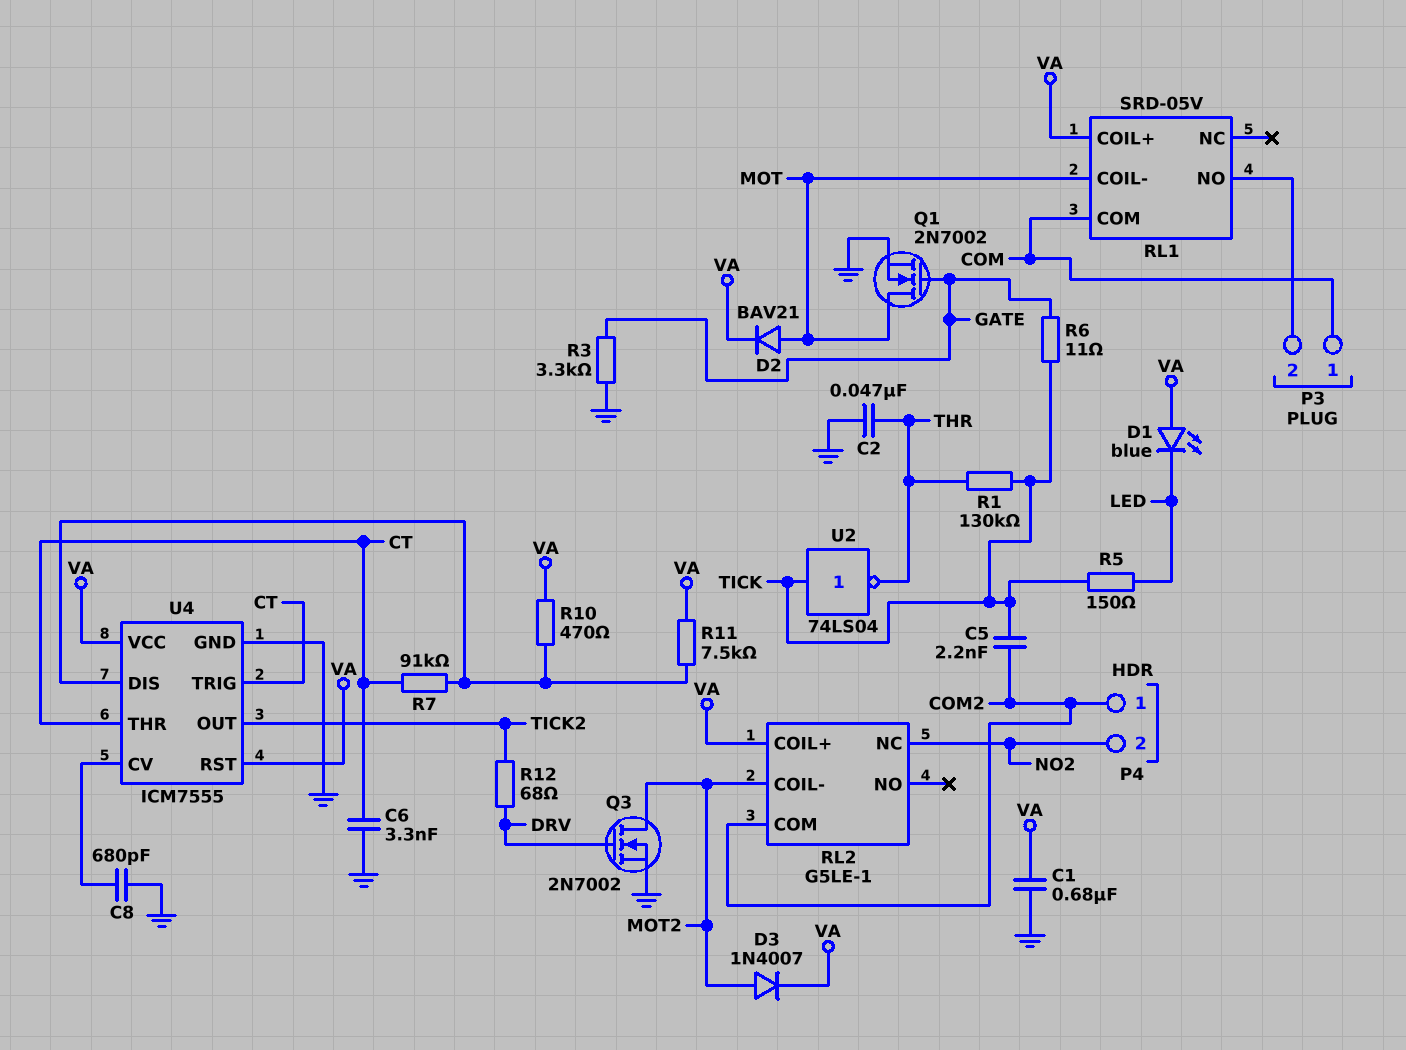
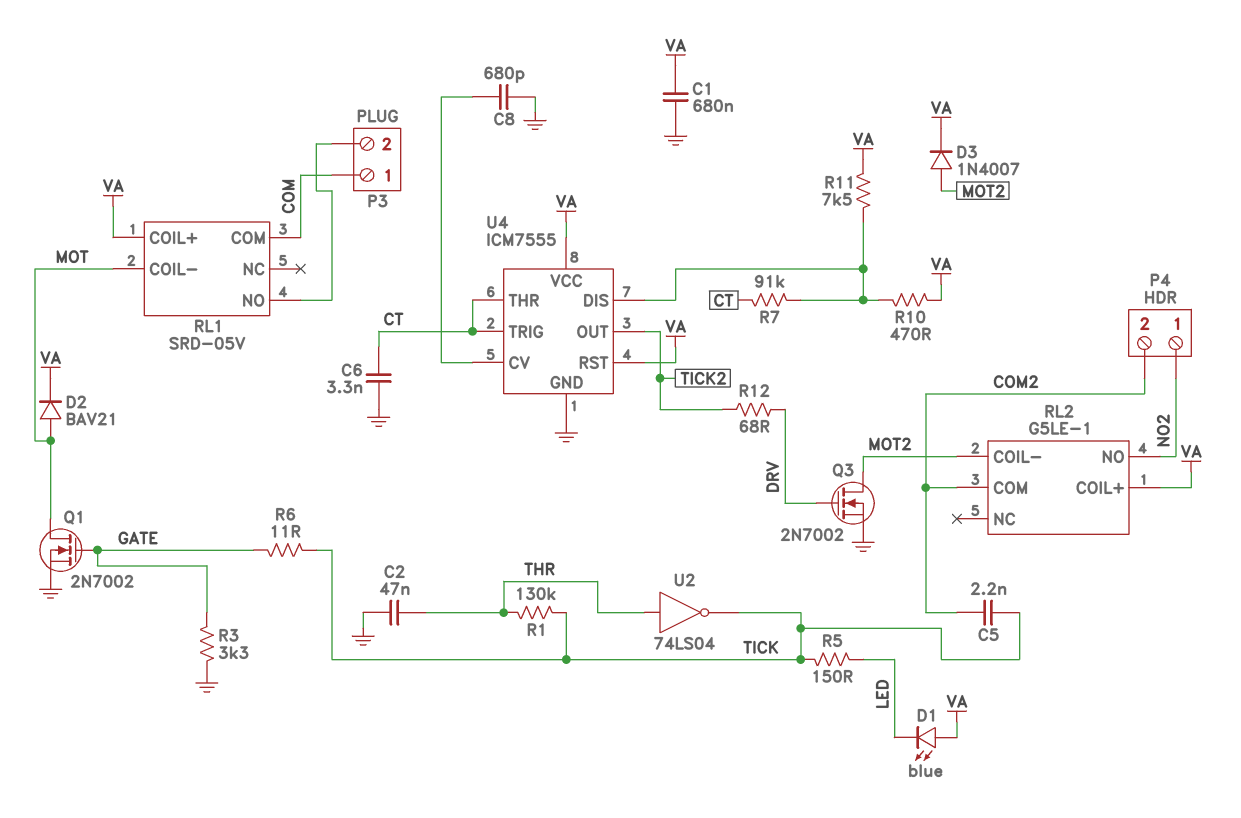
P4 pin 1: COM2 -> NO2
P4 pin 2: NO2 -> COM2
RL2 pin NC: NO2 -> none
RL2 pin NO: none -> NO2
U2: NOT 74LS04 (in TICK, out THR) -> NOT 74LS04 (in THR, out TICK)

